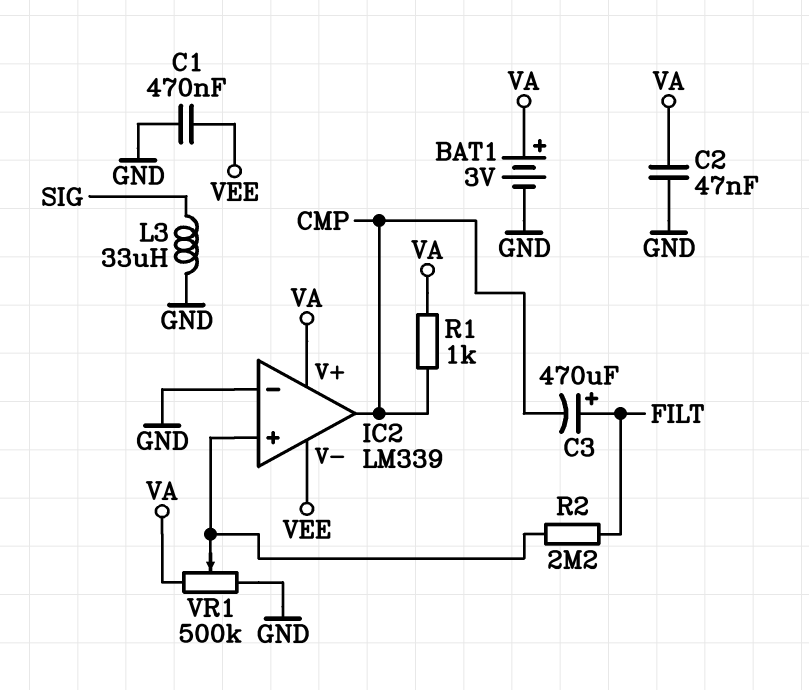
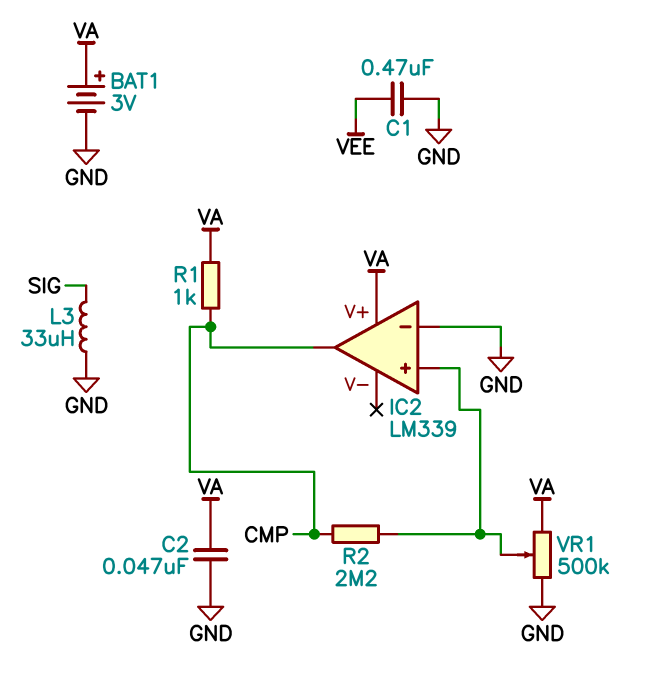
C3: 470uF (plus FILT, minus CMP) -> none
IC2 pin V-: VEE -> none
R2: 2.2M (FILT, IC2/in+) -> 2.2M (CMP, IC2/in+)

